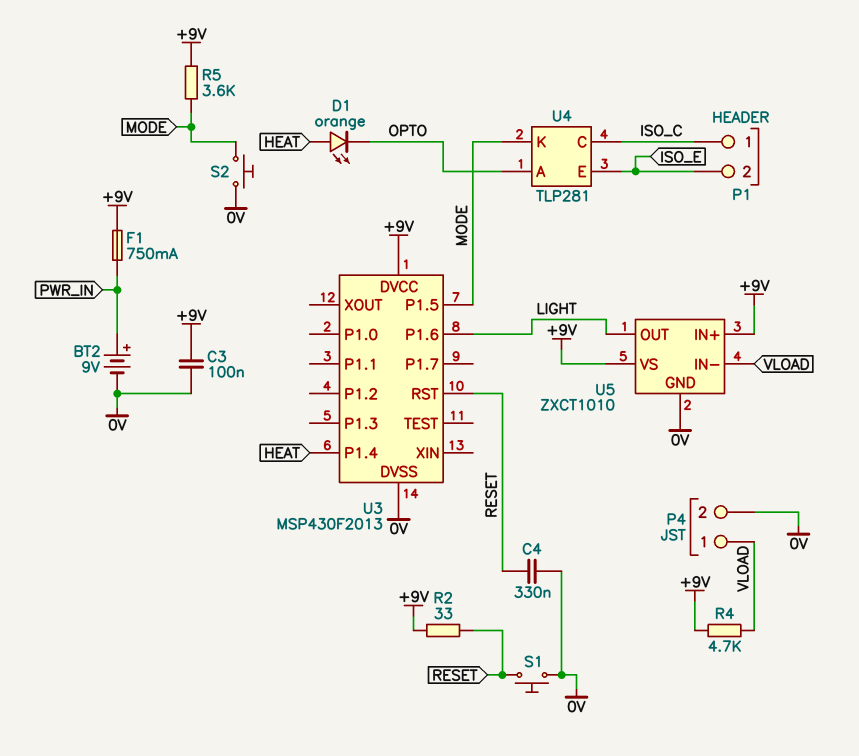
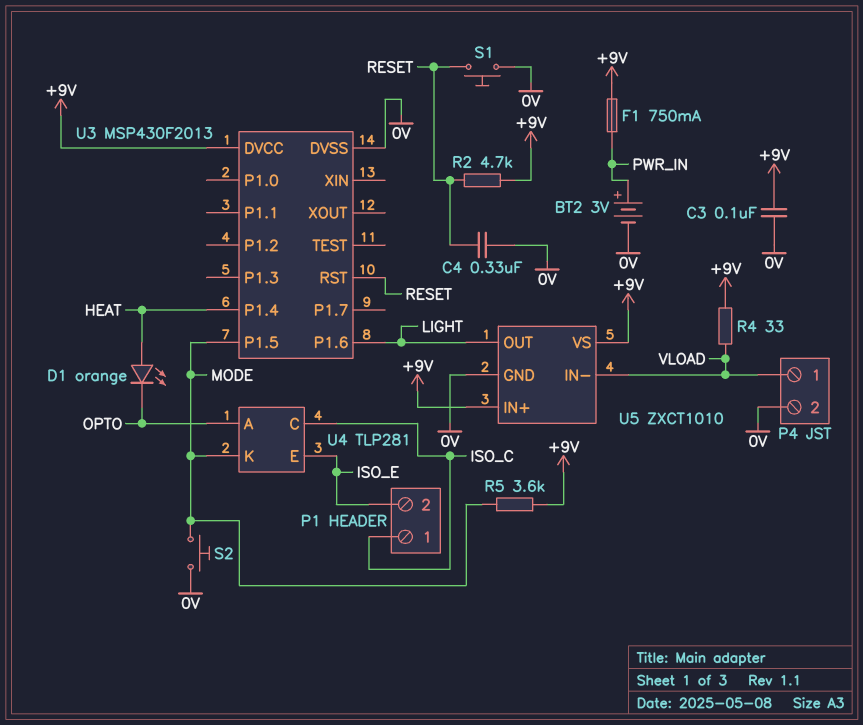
BT2: 9V (plus PWR_IN, minus 0V) -> 3V (plus PWR_IN, minus 0V)
R2: 33 (+9V, RESET) -> 4.7k (+9V, RESET)
R4: 4.7k (+9V, VLOAD) -> 33 (+9V, VLOAD)

